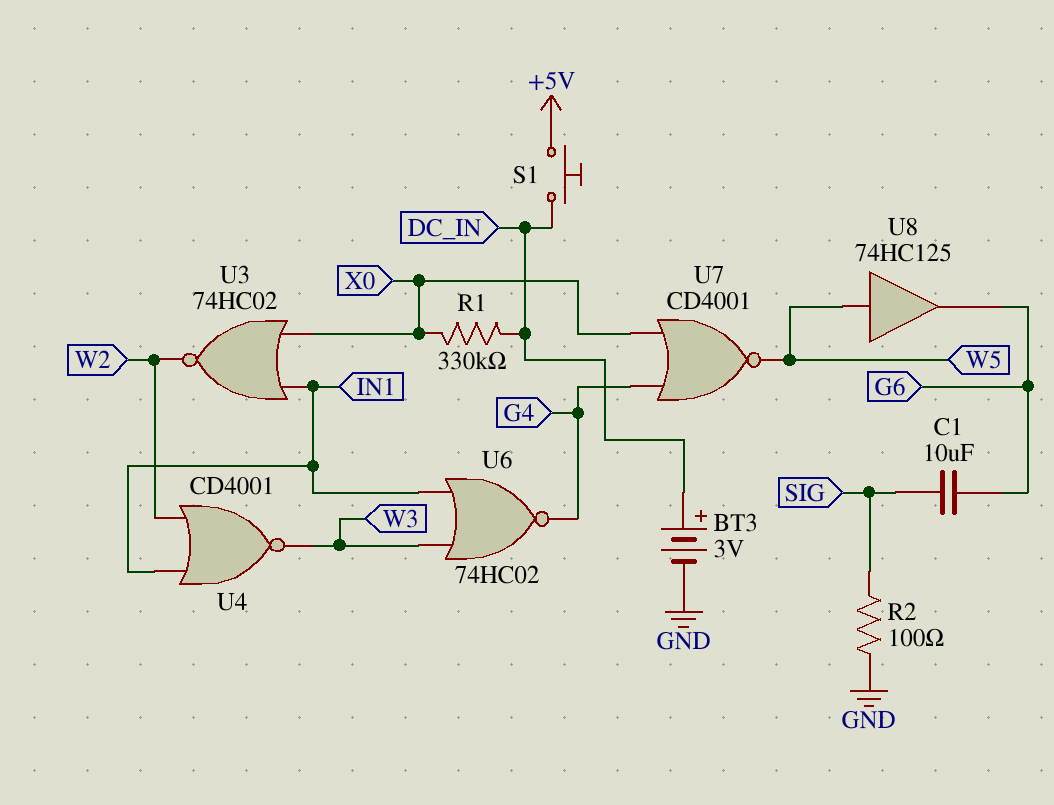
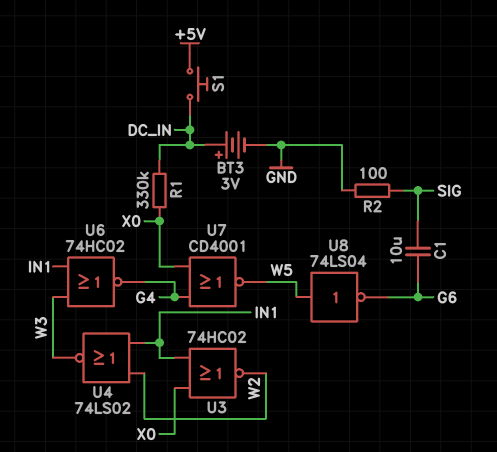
U4: NOR CD4001 (in IN1, in W2, out W3) -> NOR 74LS02 (in IN1, in W2, out W3)
U8: buffer 74HC125 (in W5, out G6) -> NOT 74LS04 (in W5, out G6)

